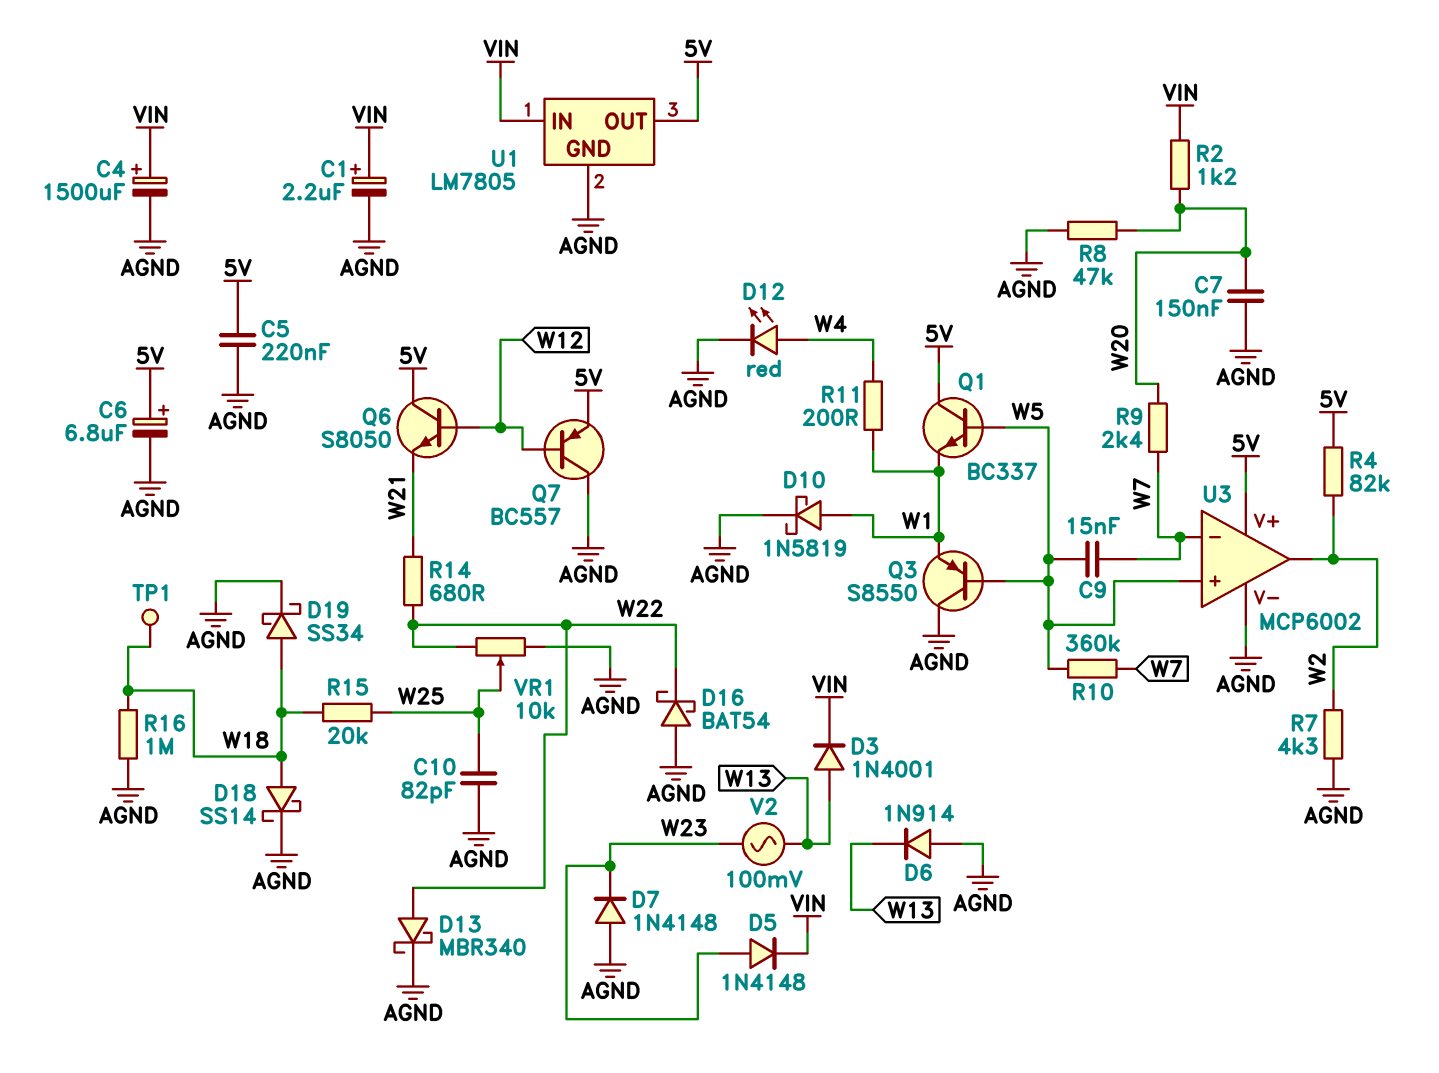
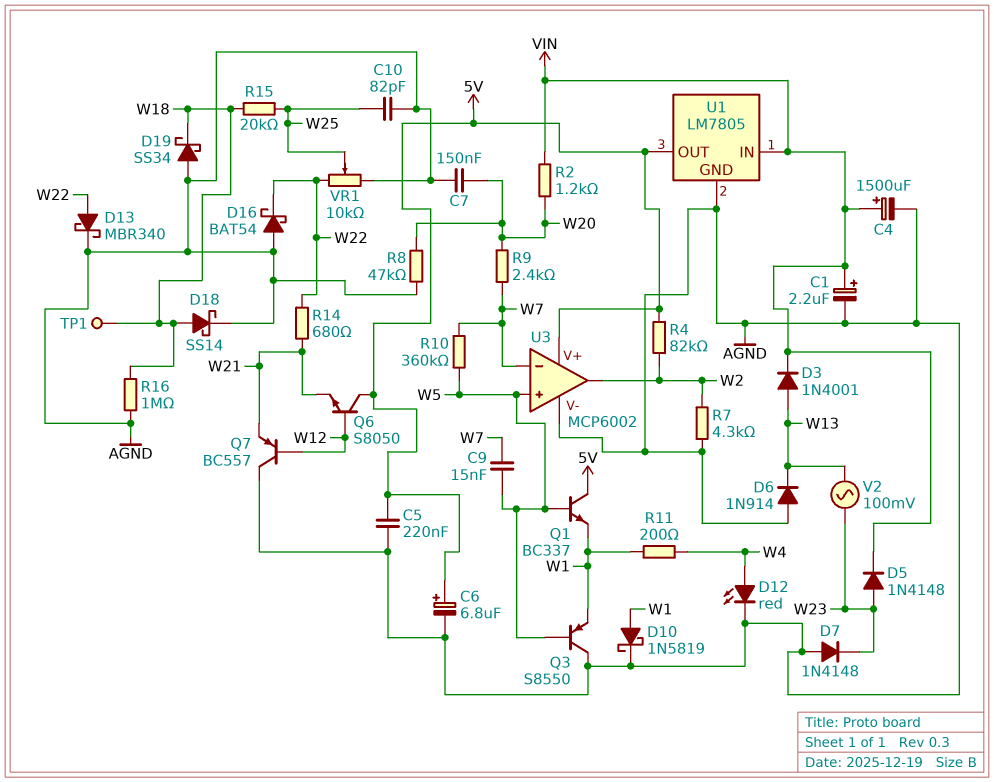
D19: schottky SS34 (A W18, K AGND) -> schottky SS34 (A AGND, K W18)
Q7: PNP BC557 (B W12, C AGND, E 5V) -> PNP BC557 (B W12, C AGND, E W21)

